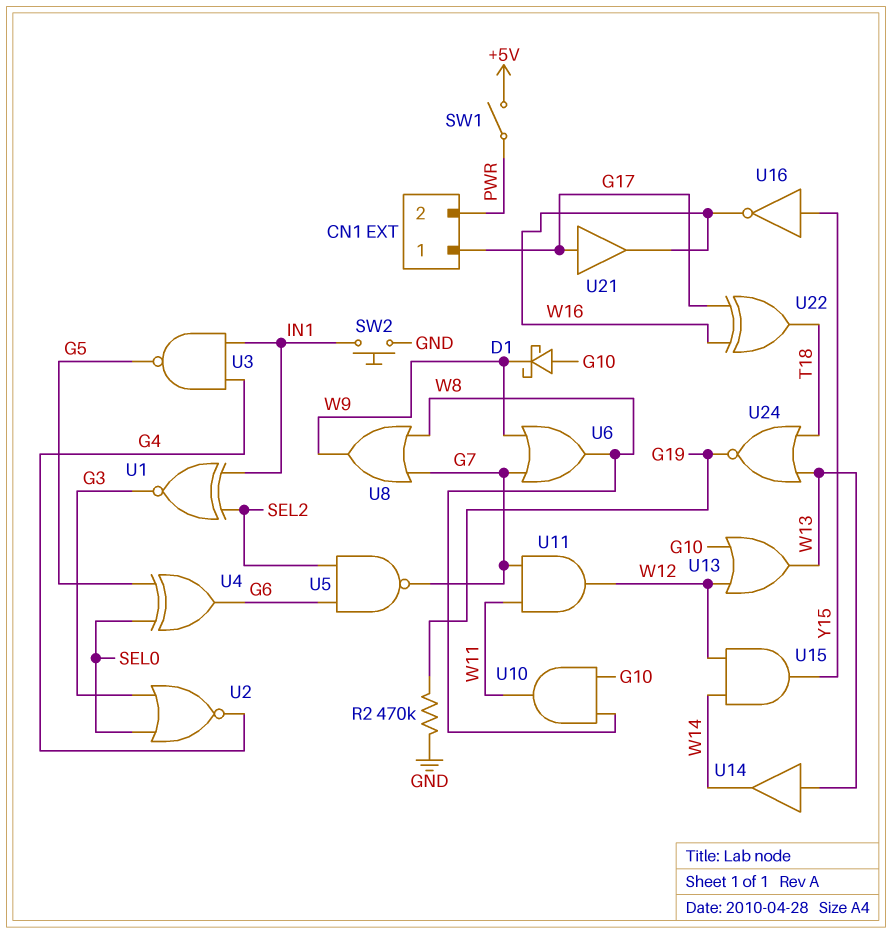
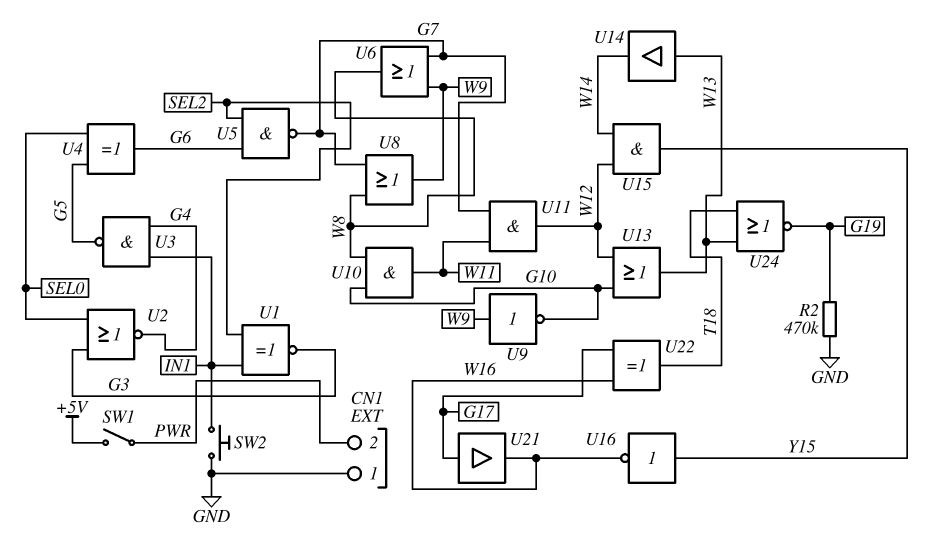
CN1 pin 1: G17 -> GND
D1: schottky (A G10, K W9) -> none
U9: none -> NOT (in W9, out G10)

